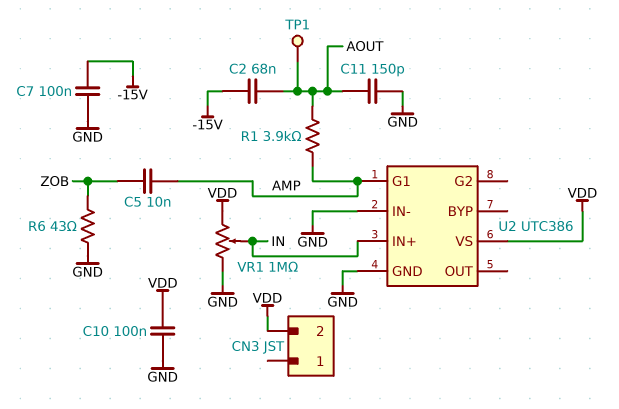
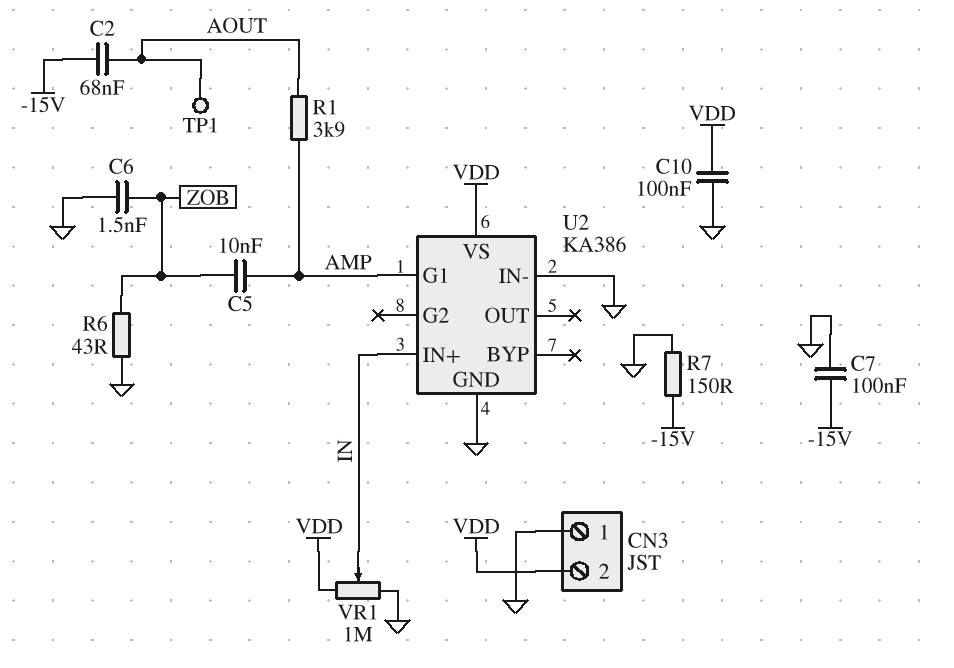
C6: none -> 1.5nF (GND, ZOB)
C11: 150pF (AOUT, GND) -> none
CN3 pin 1: none -> GND
R7: none -> 150 (-15V, GND)
U2: UTC386 -> KA386

